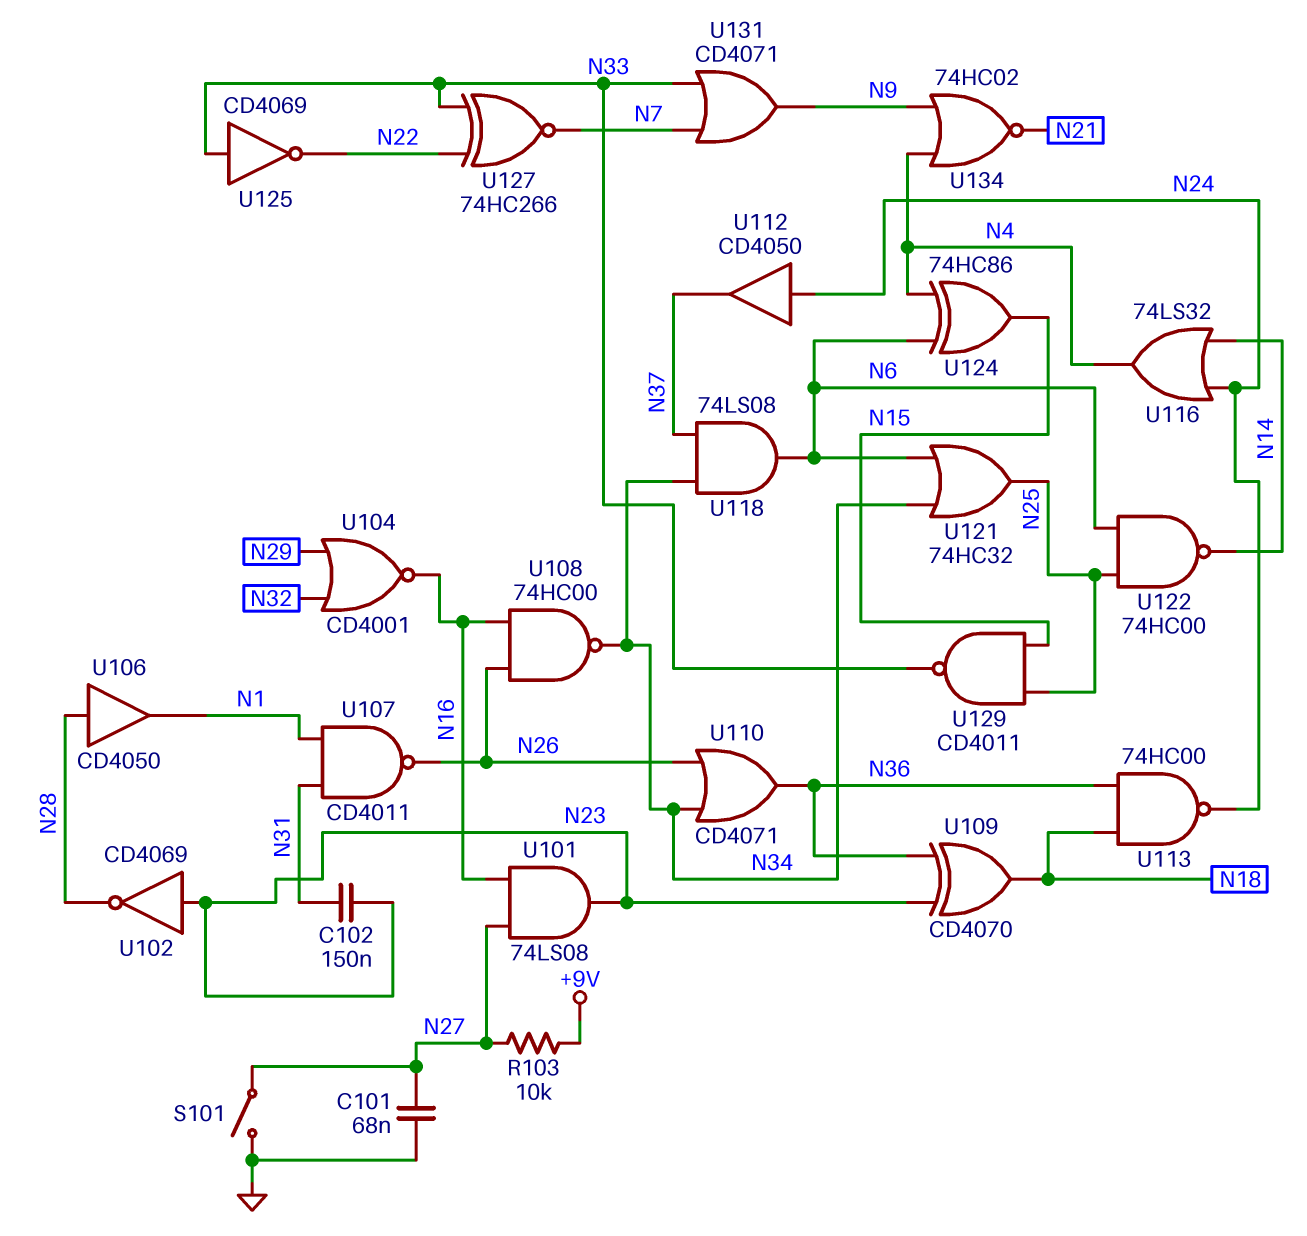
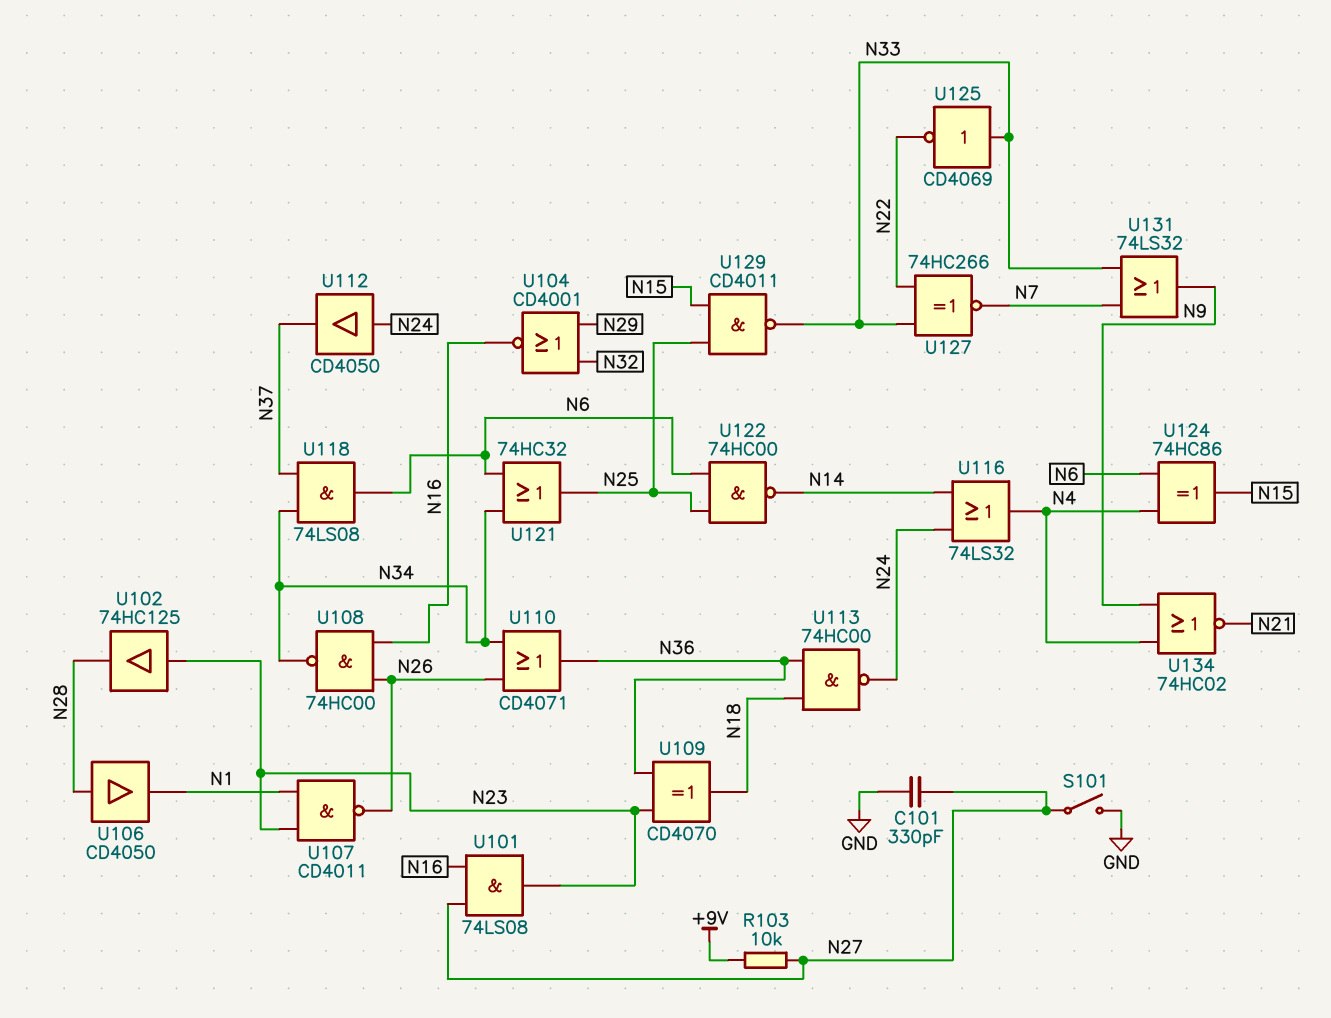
C101: 68nF (GND, N27) -> 330pF (GND, N27)
C102: 150nF (N23, N31) -> none
U102: NOT CD4069 (in N23, out N28) -> buffer 74HC125 (in N23, out N28)
U107: NAND CD4011 (in N1, in N31, out N26) -> NAND CD4011 (in N1, in N23, out N26)
U131: OR CD4071 (in N7, in N33, out N9) -> OR 74LS32 (in N7, in N33, out N9)

